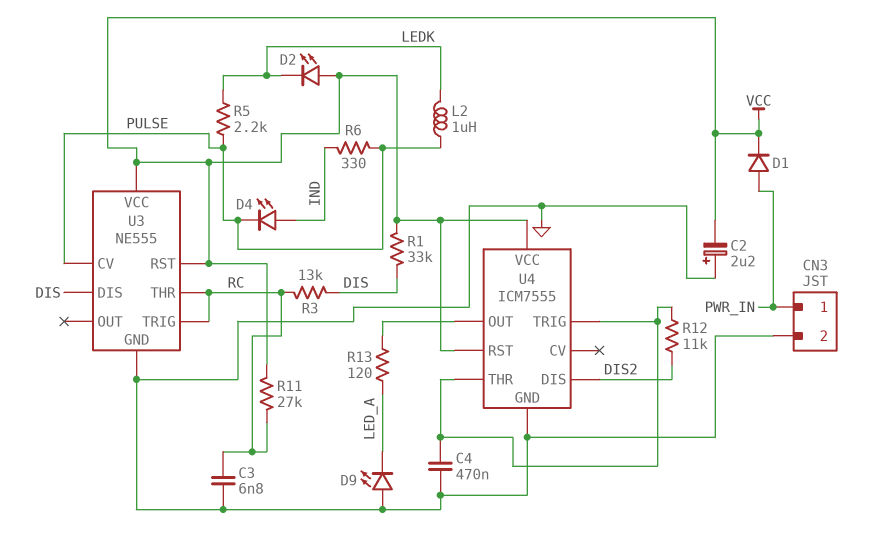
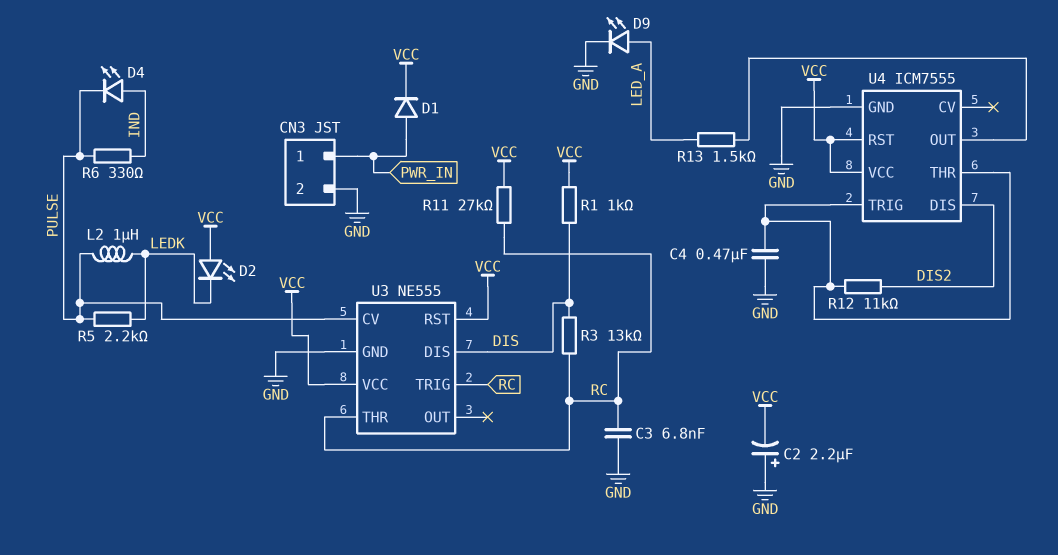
D9: LED (A GND, K LED_A) -> LED (A LED_A, K GND)
R1: 33k (DIS, VCC) -> 1k (DIS, VCC)
R13: 120 (LED_A, U4/OUT) -> 1.5k (LED_A, U4/OUT)

